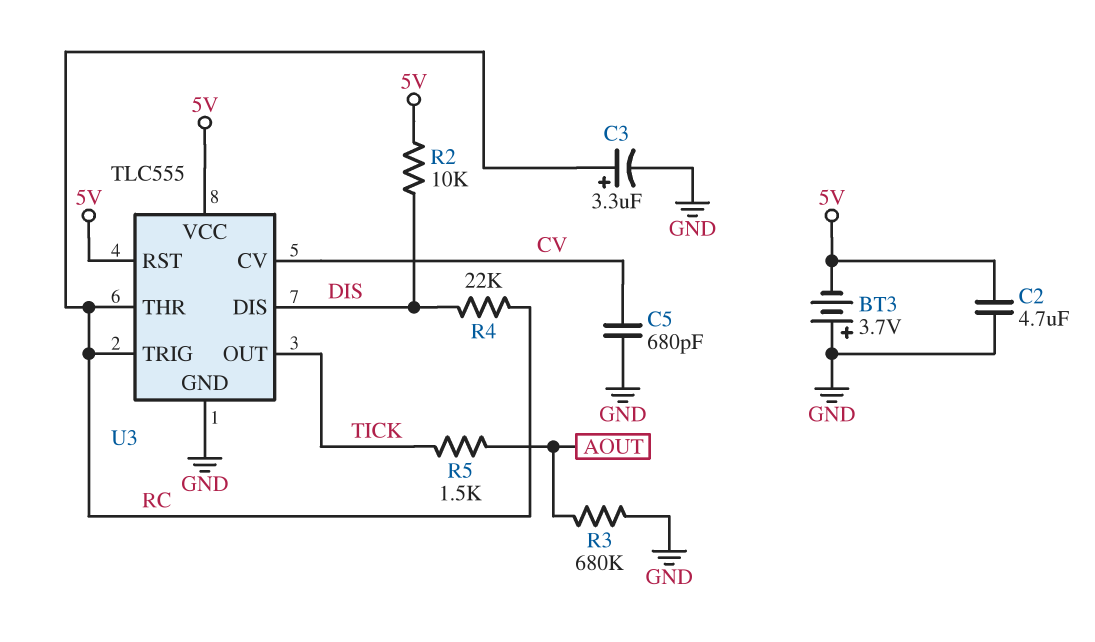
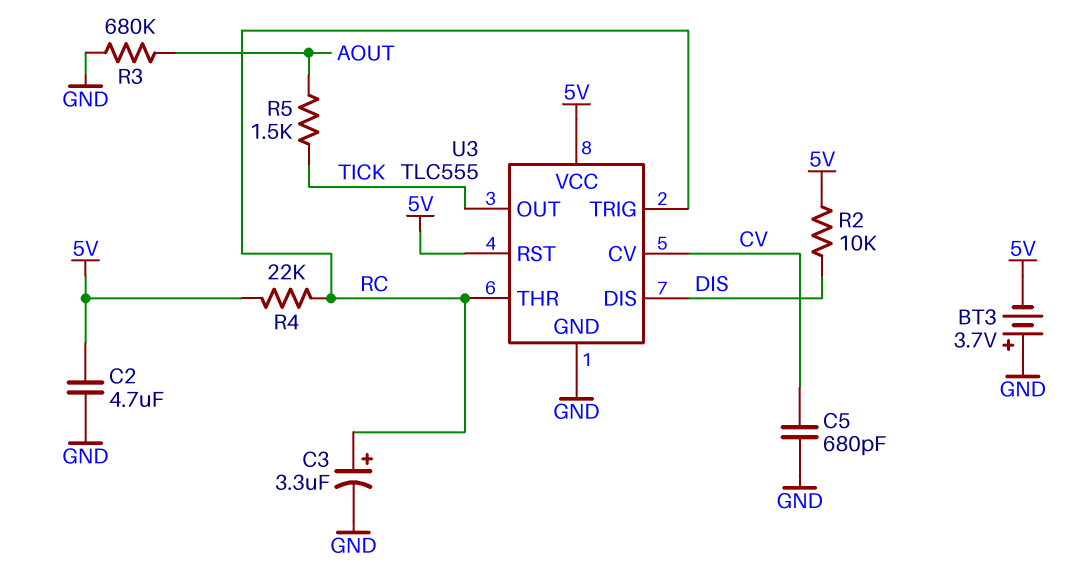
R4: 22k (DIS, RC) -> 22k (5V, RC)

